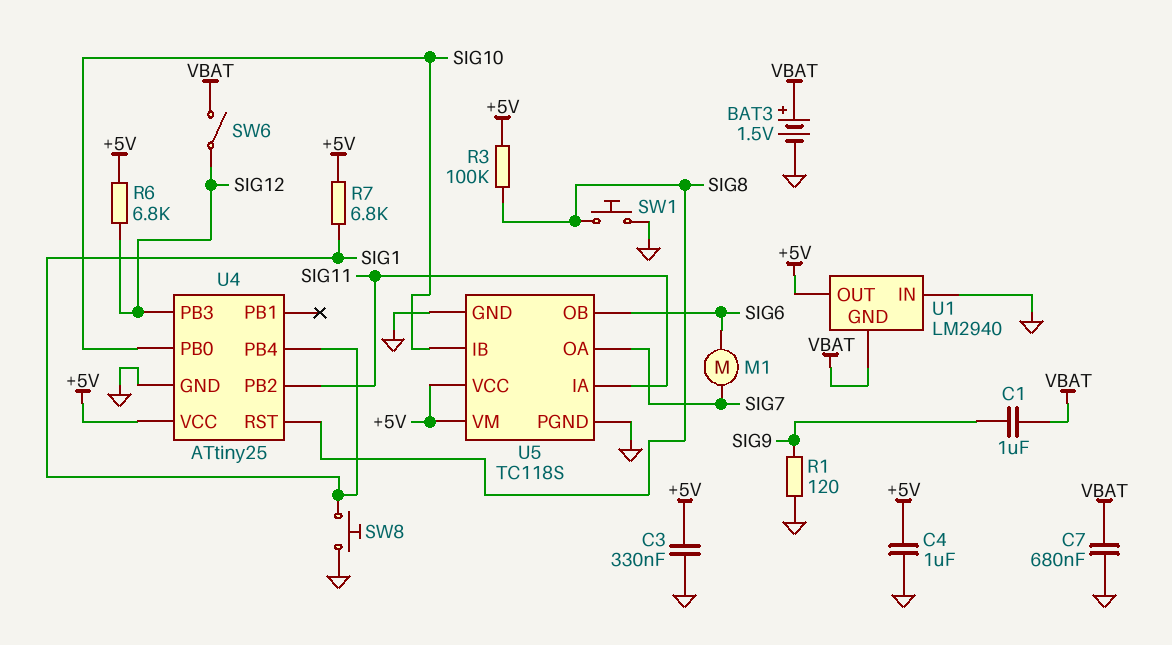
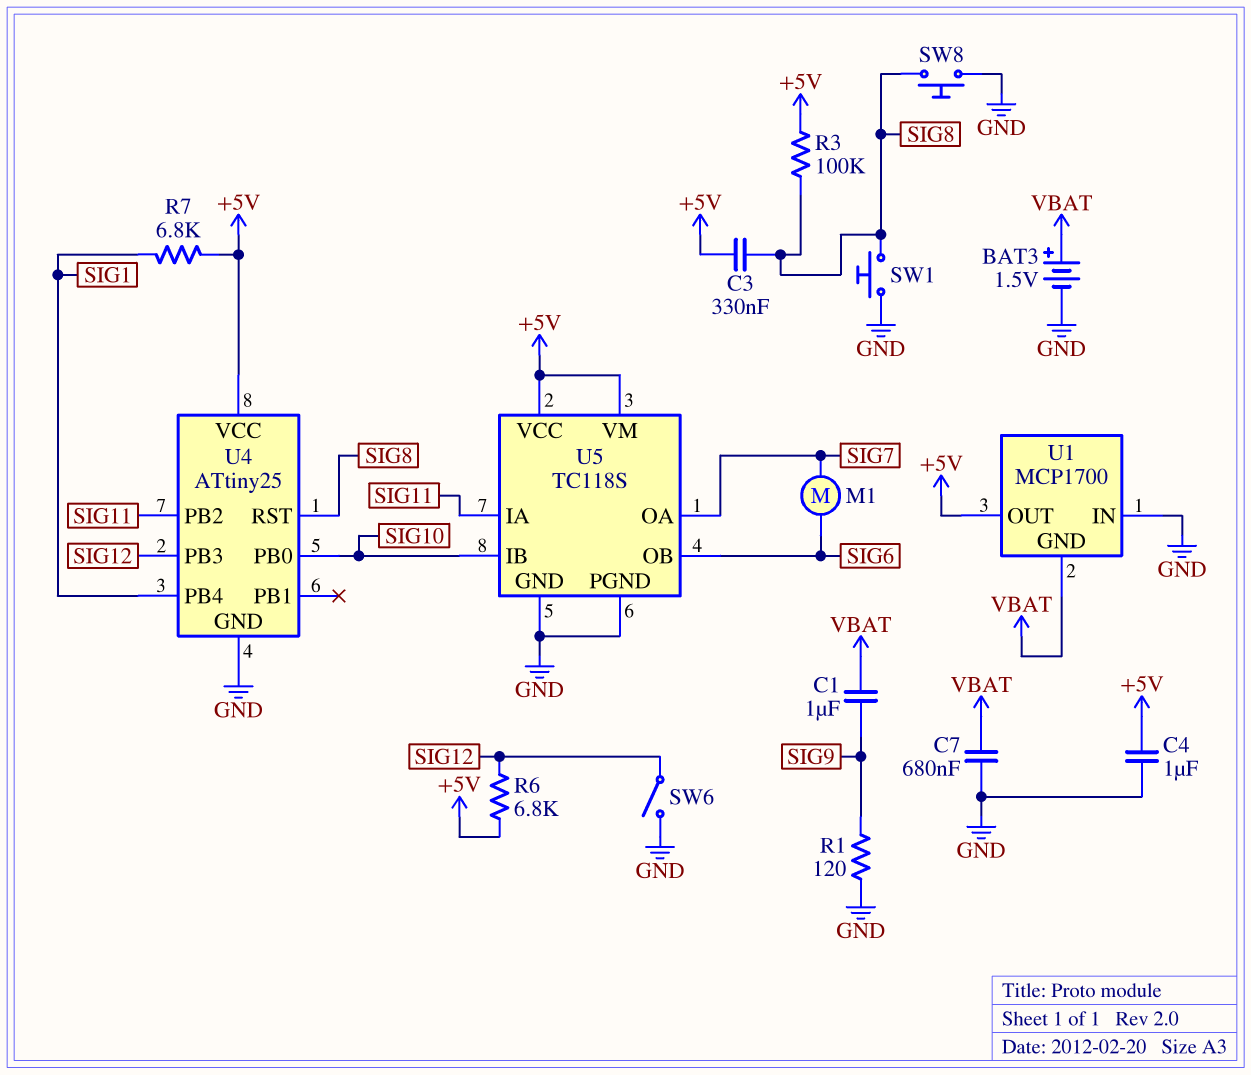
C3: 330nF (+5V, GND) -> 330nF (+5V, SIG8)
SW6: switch (SIG12, VBAT) -> switch (GND, SIG12)
SW8: button (GND, SIG1) -> button (GND, SIG8)
U1: LM2940 -> MCP1700

